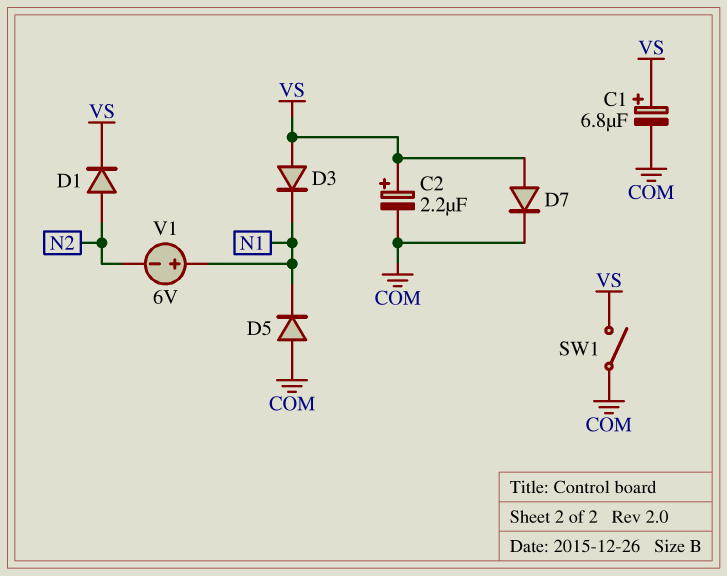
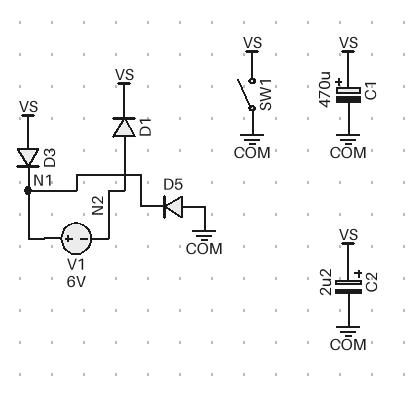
C1: 6.8uF (plus VS, minus COM) -> 470uF (plus VS, minus COM)
D7: diode (A VS, K COM) -> none

